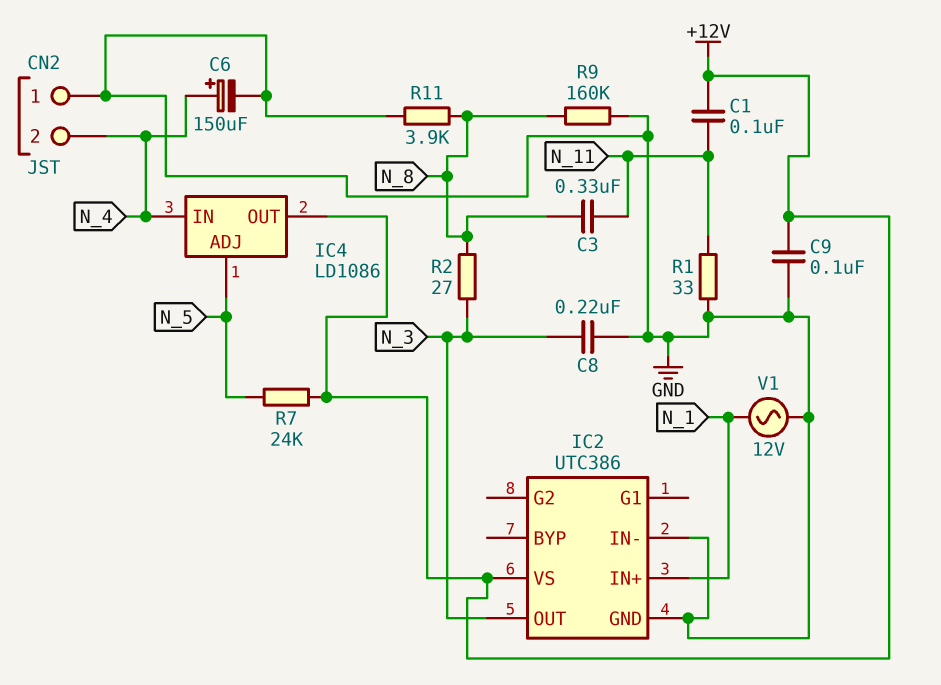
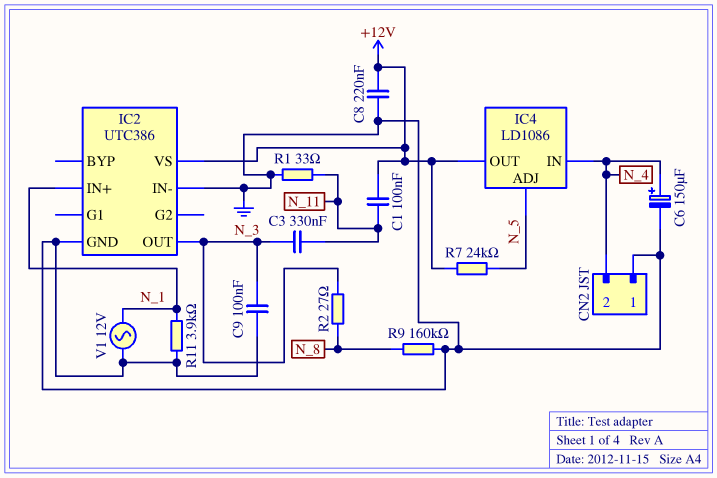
C3: 330nF (N_8, N_11) -> 330nF (N_3, N_11)
C8: 220nF (GND, N_3) -> 220nF (+12V, GND)
C9: 100nF (+12V, GND) -> 100nF (GND, N_3)
R11: 3.9k (GND, N_8) -> 3.9k (GND, N_1)

